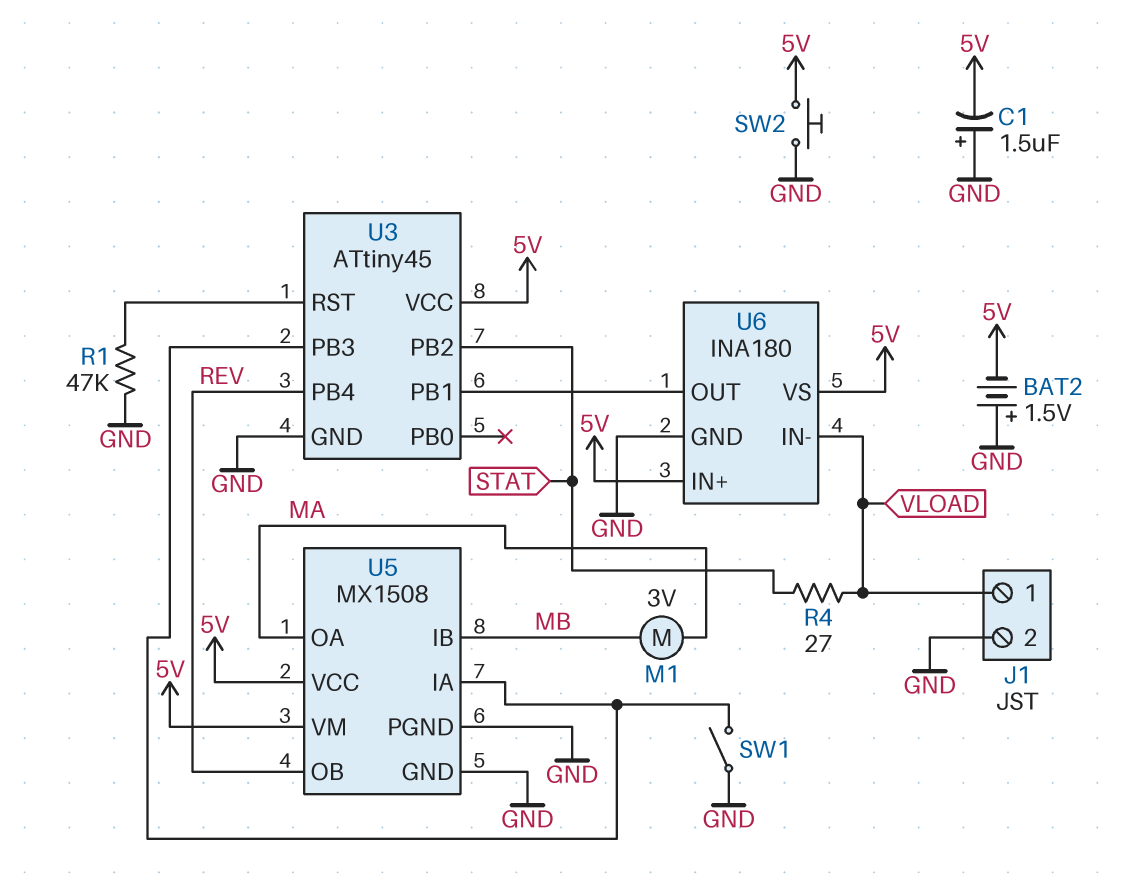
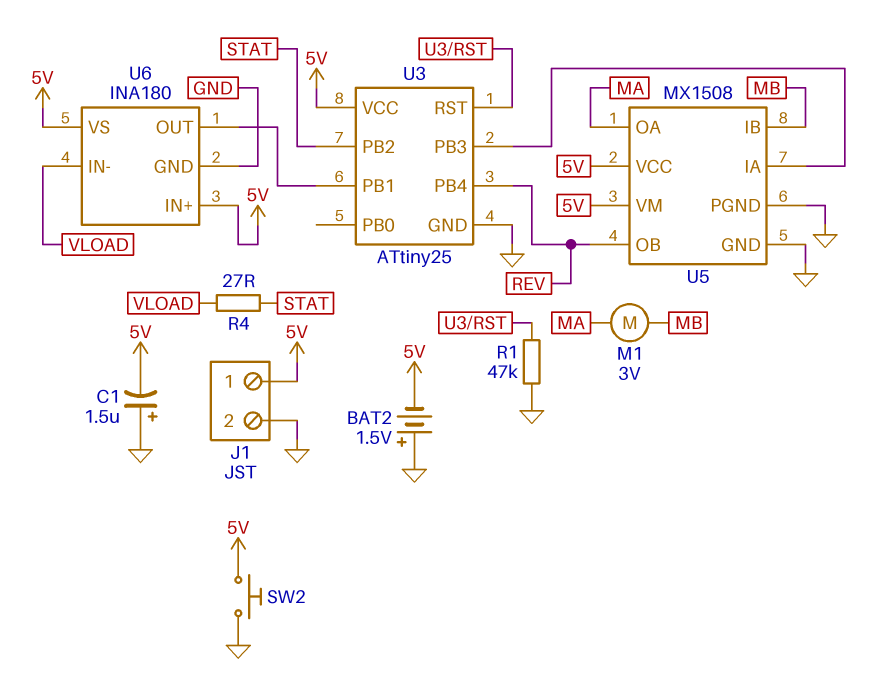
J1 pin 1: VLOAD -> 5V
SW1: switch (GND, U3/PB3) -> none
U3: ATtiny45 -> ATtiny25

